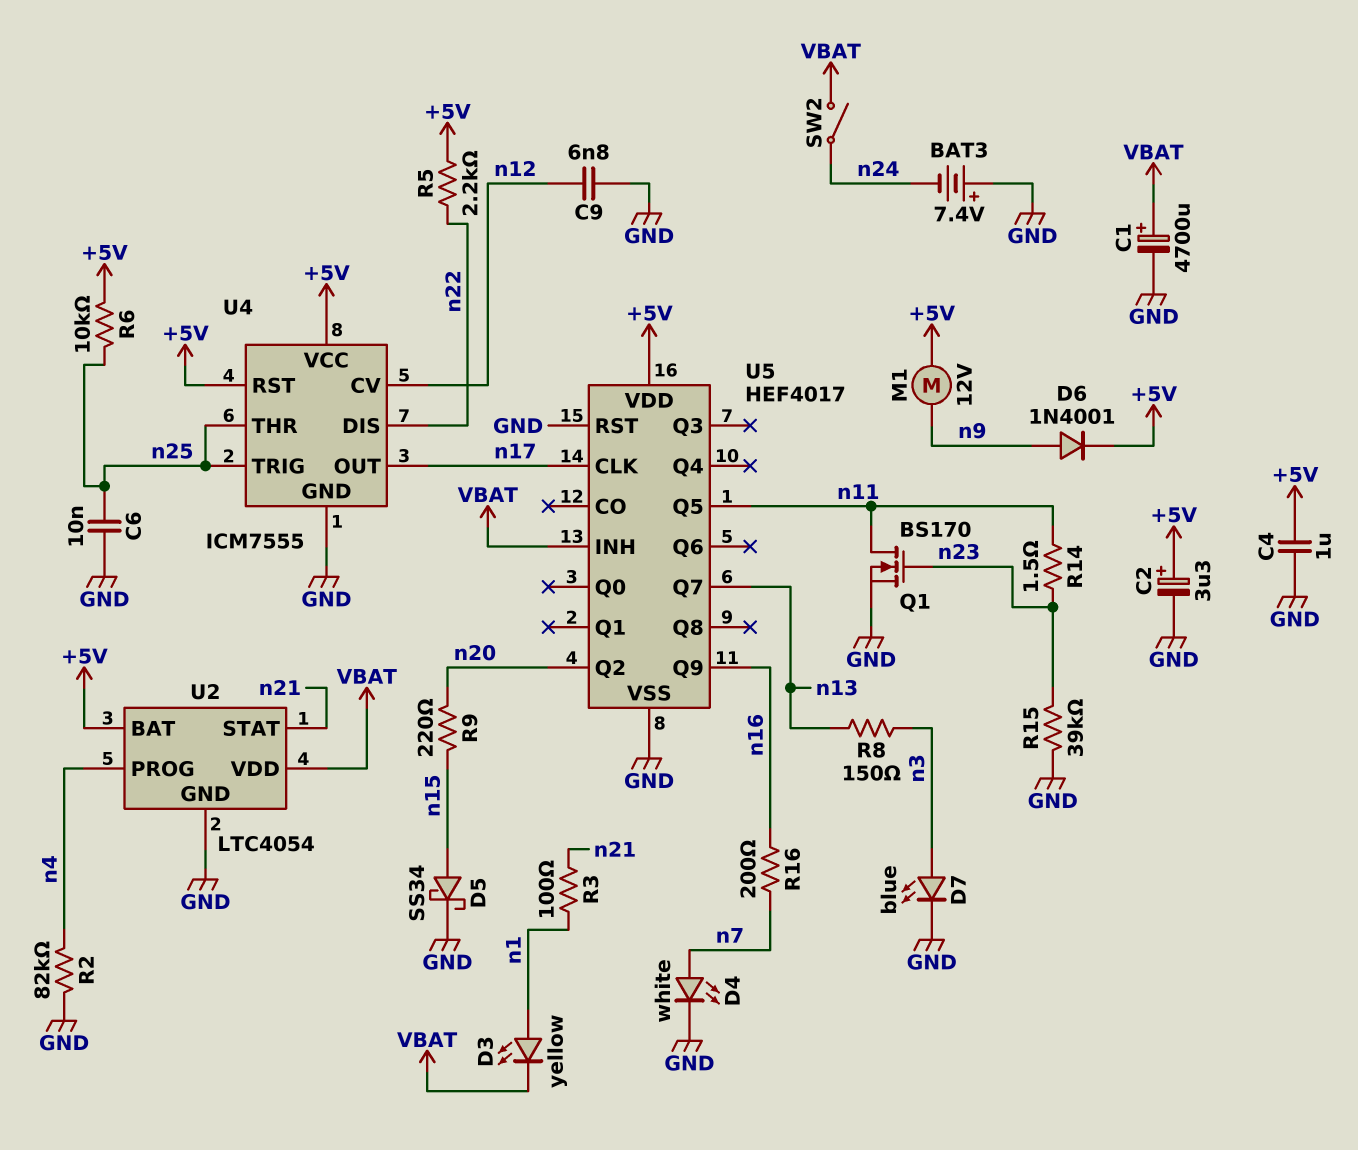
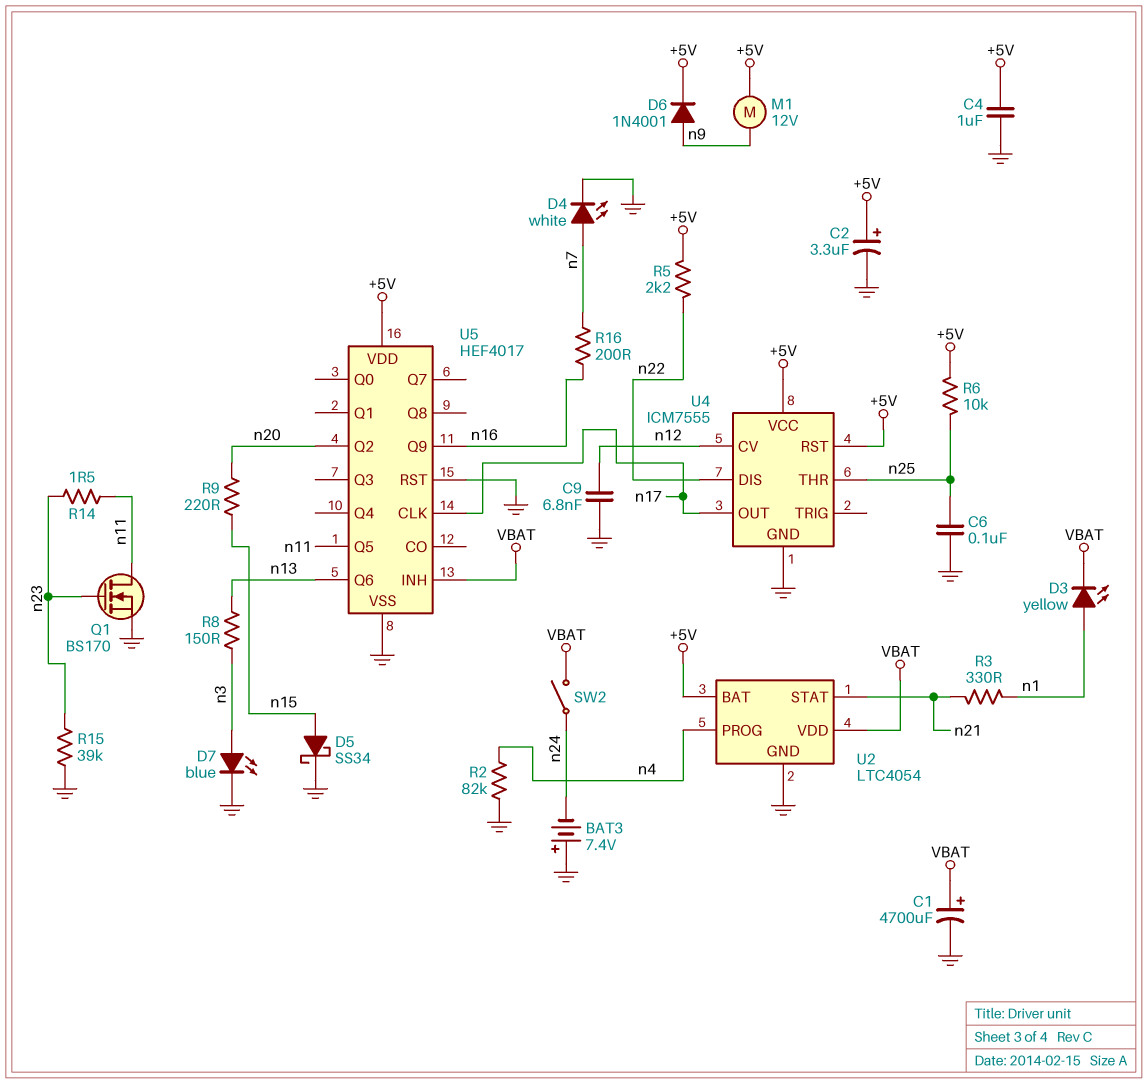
C6: 10nF (GND, n25) -> 100nF (GND, n25)
R3: 100 (n1, n21) -> 330 (n1, n21)
U4 pin TRIG: n25 -> none
U5 pin Q6: none -> n13
U5 pin Q7: n13 -> none

